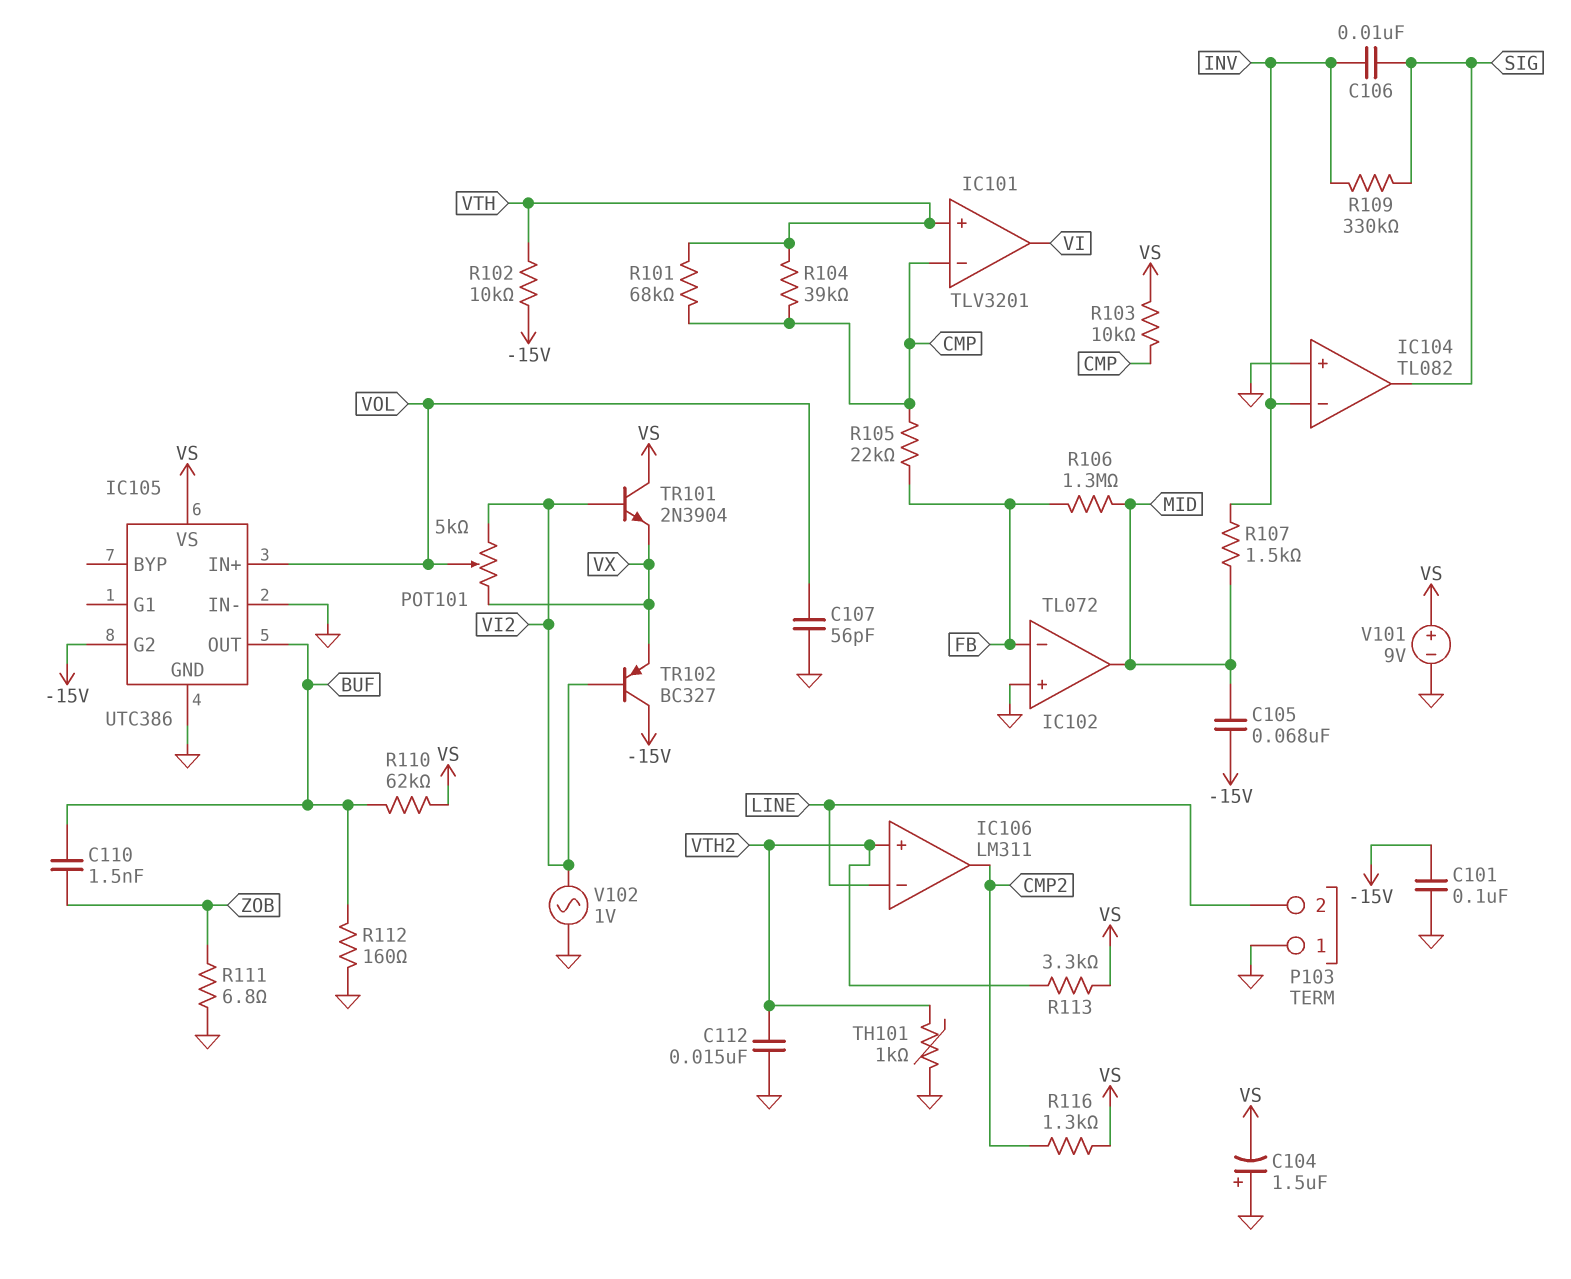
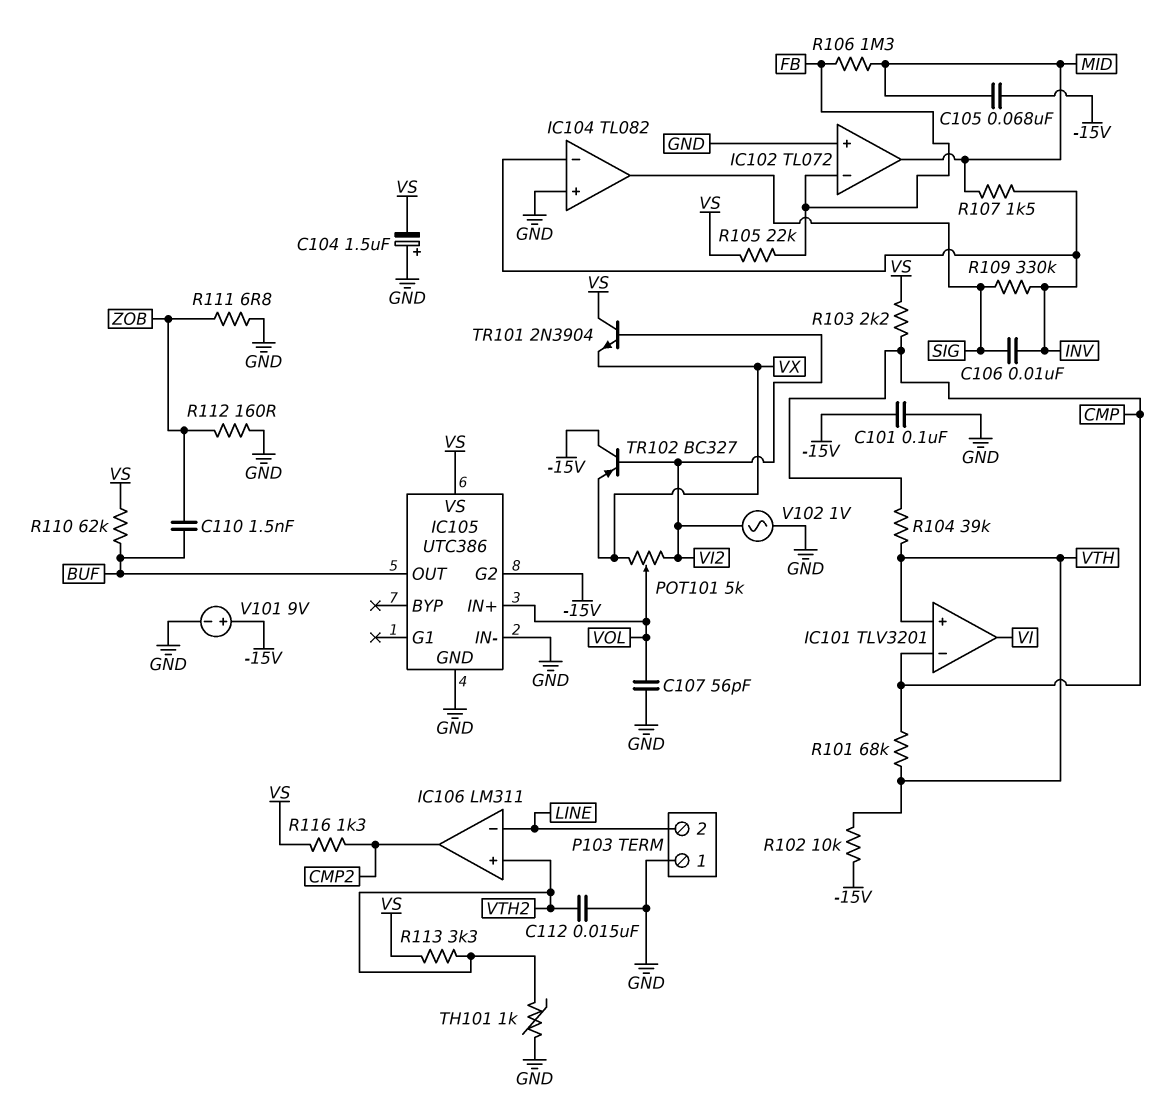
R103: 10k (CMP, VS) -> 2.2k (CMP, VS)
R105: 22k (CMP, FB) -> 22k (FB, VS)
R112: 160 (BUF, GND) -> 160 (GND, ZOB)
V101: 9V (plus VS, minus GND) -> 9V (plus -15V, minus GND)

